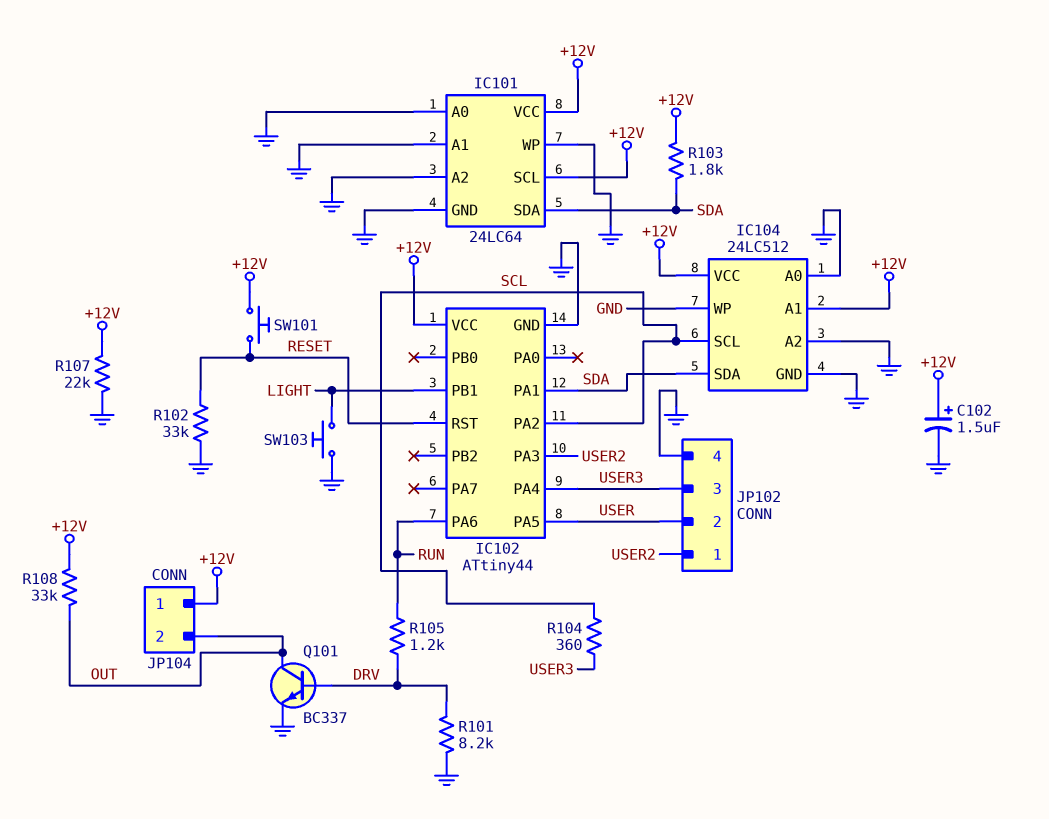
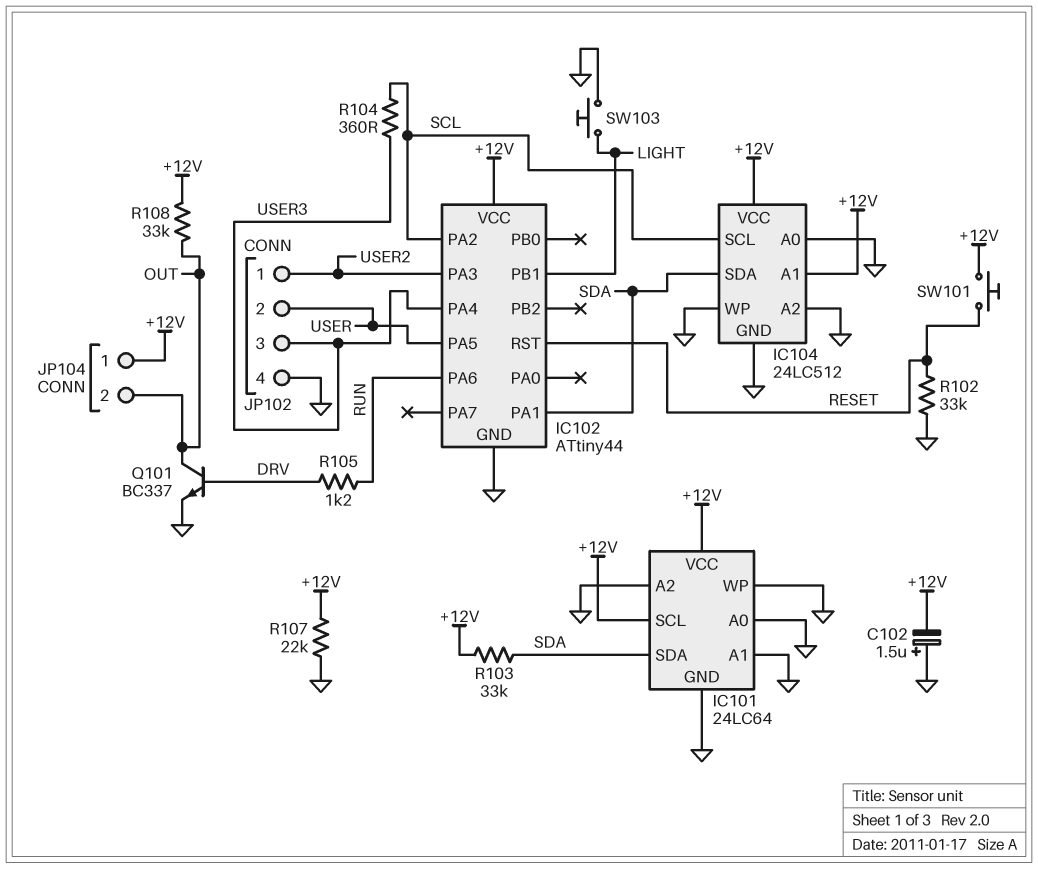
C102: 1.5uF (plus +12V, minus GND) -> 1.5uF (plus GND, minus +12V)
R101: 8.2k (DRV, GND) -> none
R103: 1.8k (+12V, SDA) -> 33k (+12V, SDA)

